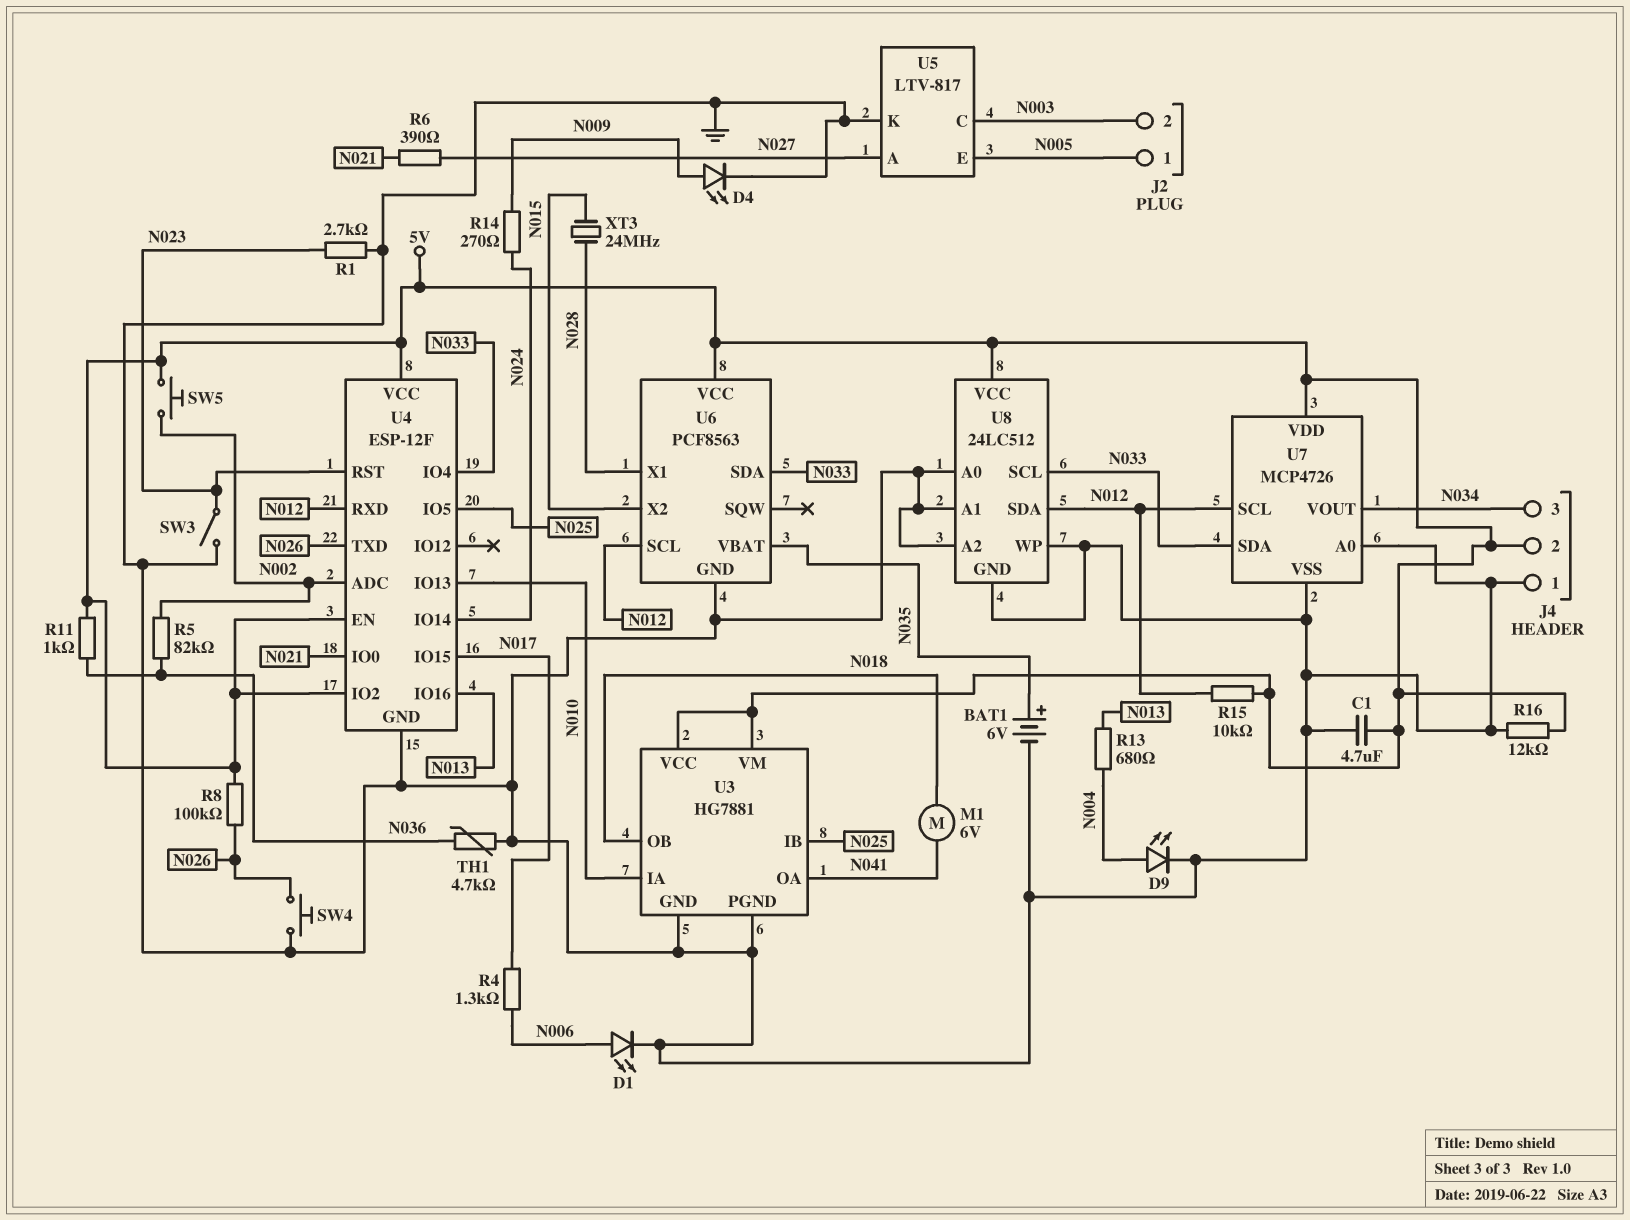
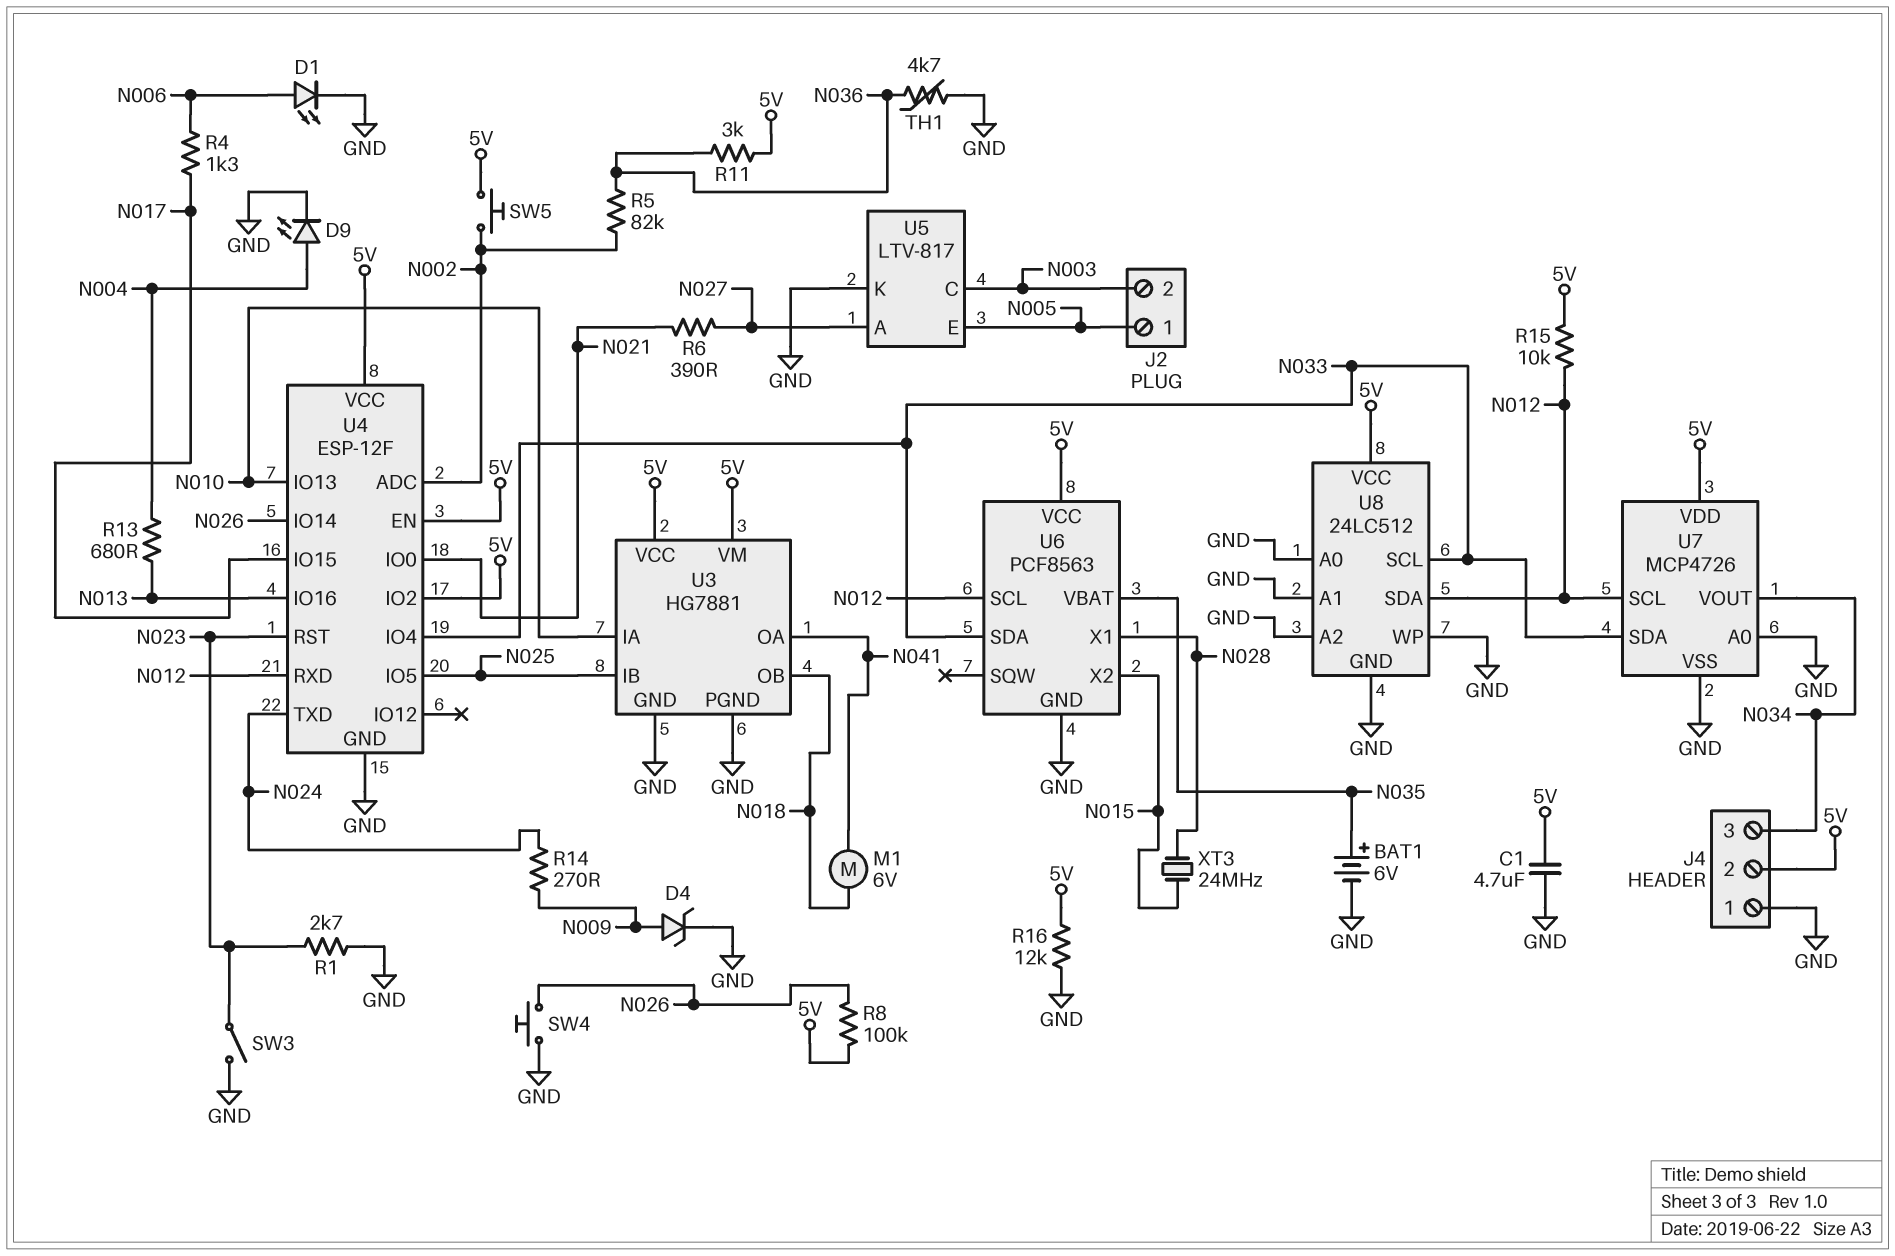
D4: LED (A N009, K GND) -> zener (A N009, K GND)
R11: 1k (5V, N036) -> 3k (5V, N036)
U4 pin IO14: N024 -> N026
U4 pin TXD: N026 -> N024

